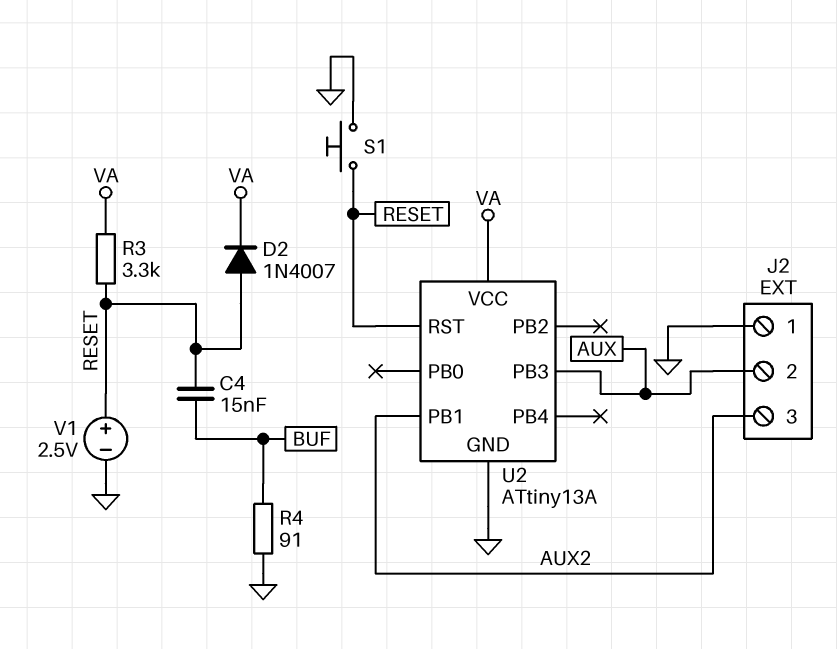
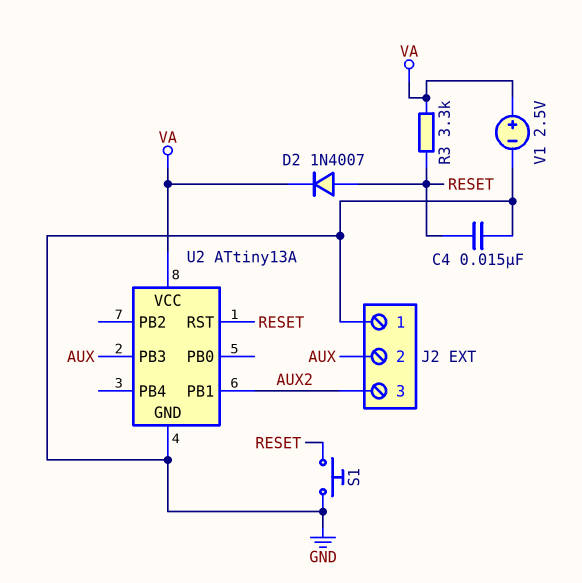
C4: 15nF (BUF, RESET) -> 15nF (GND, RESET)
R4: 91 (BUF, GND) -> none
V1: 2.5V (plus RESET, minus GND) -> 2.5V (plus VA, minus GND)

